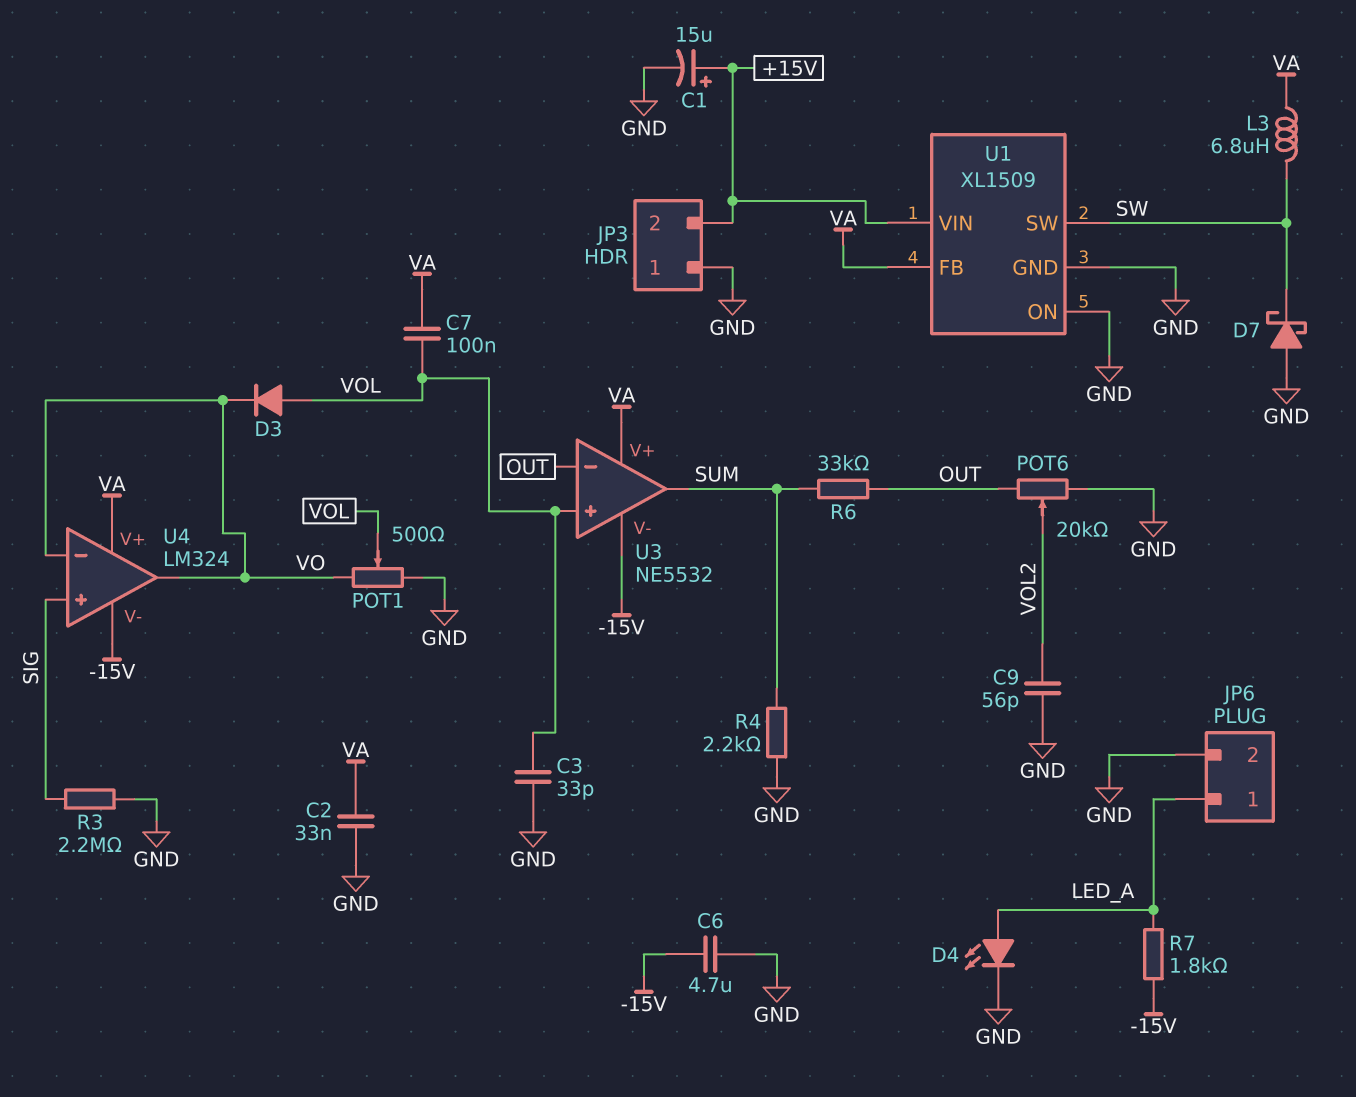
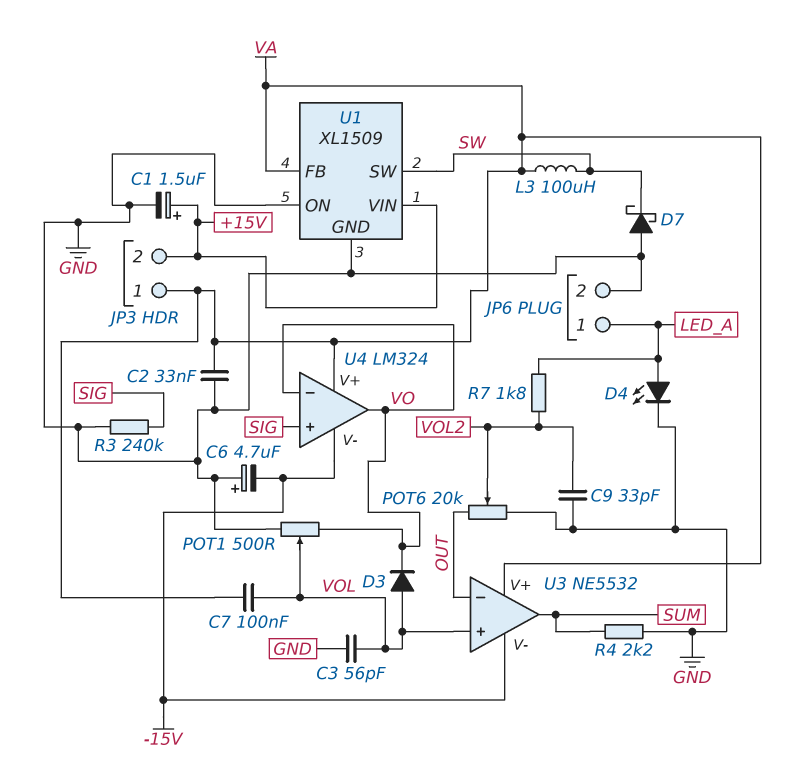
C1: 15uF (plus +15V, minus GND) -> 1.5uF (plus +15V, minus GND)
C3: 33pF (GND, VOL) -> 56pF (GND, VOL)
C6: 4.7uF (-15V, GND) -> 4.7uF (plus GND, minus -15V)
C9: 56pF (GND, VOL2) -> 33pF (GND, VOL2)
JP3 pin 1: GND -> VA
L3: 6.8uH (SW, VA) -> 100uH (SW, VA)
R3: 2.2M (GND, SIG) -> 240k (GND, SIG)
R6: 33k (OUT, SUM) -> none
R7: 1.8k (-15V, LED_A) -> 1.8k (LED_A, VOL2)

